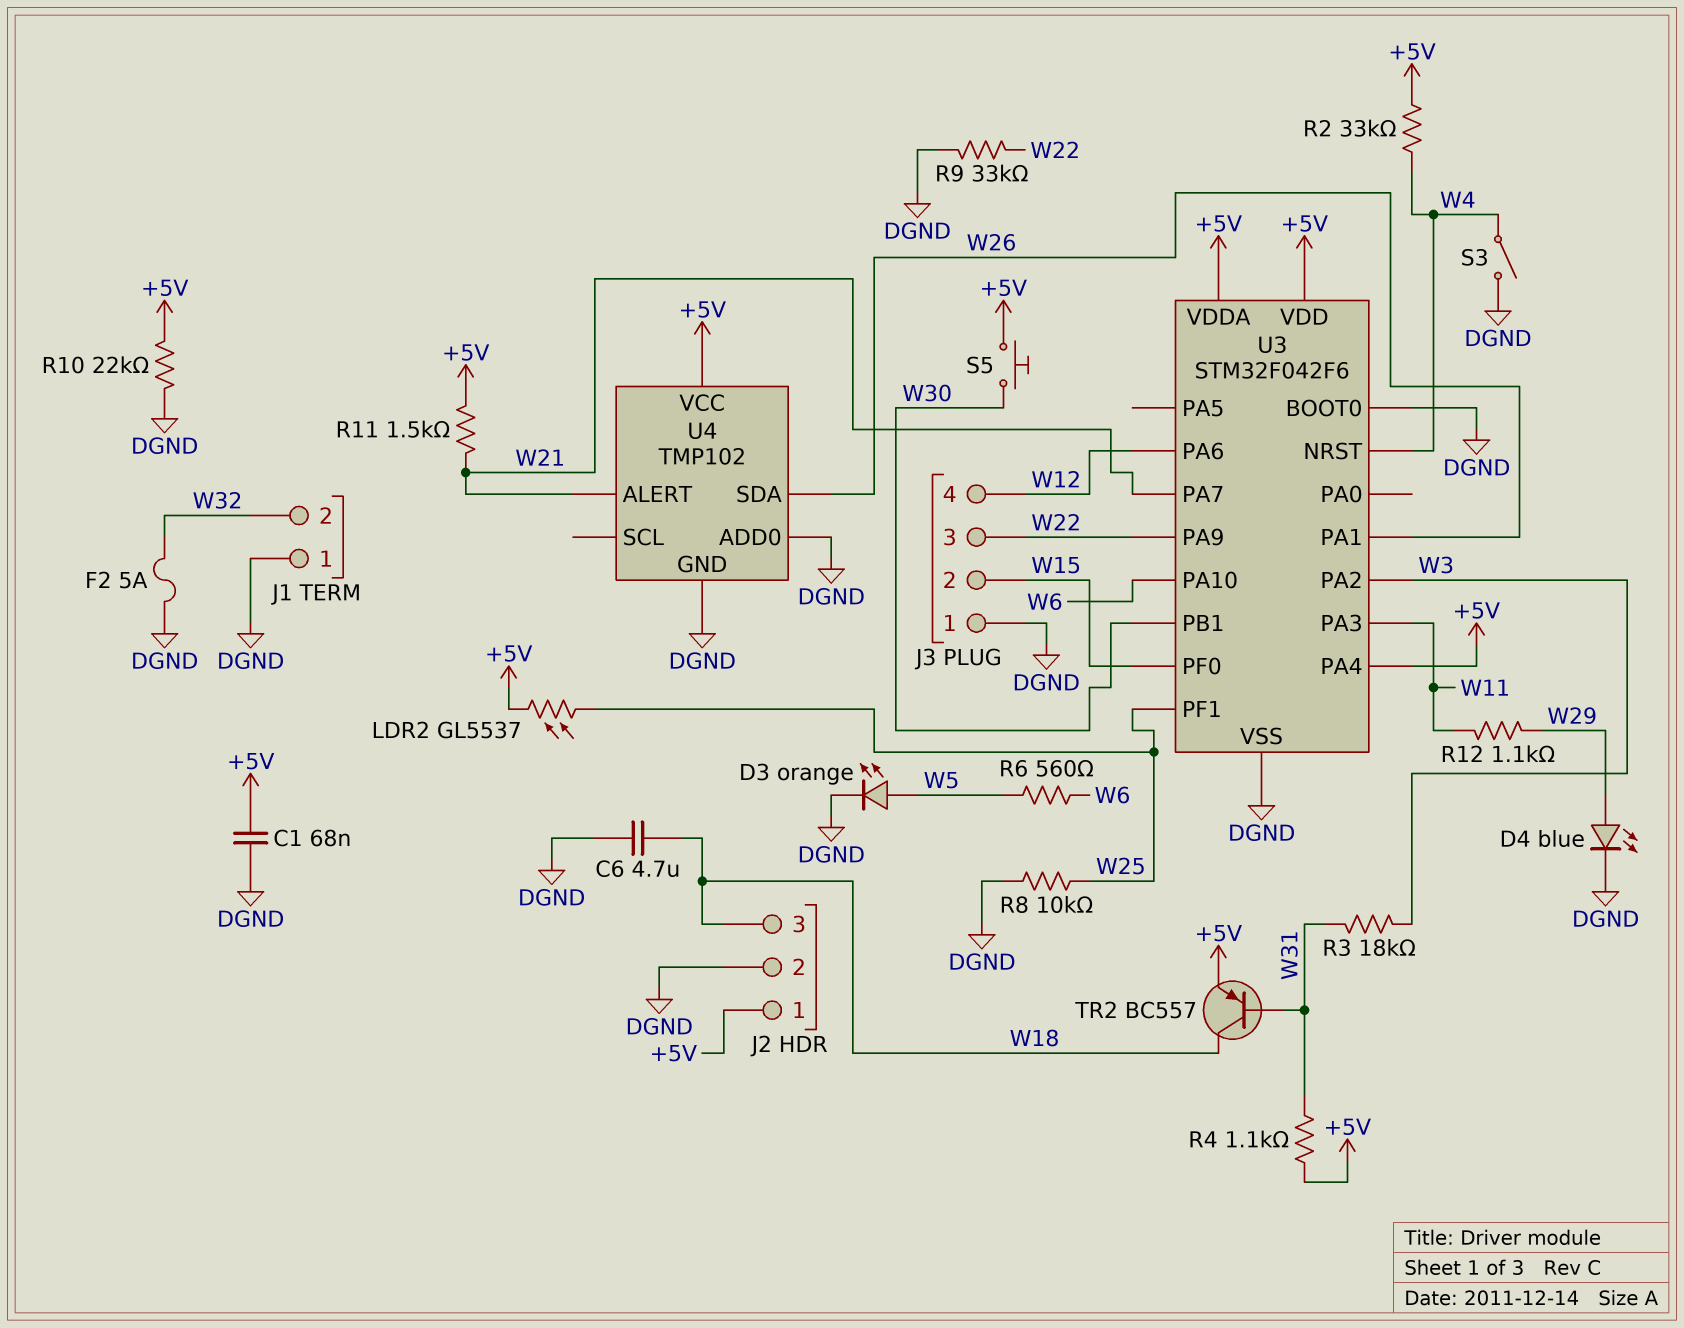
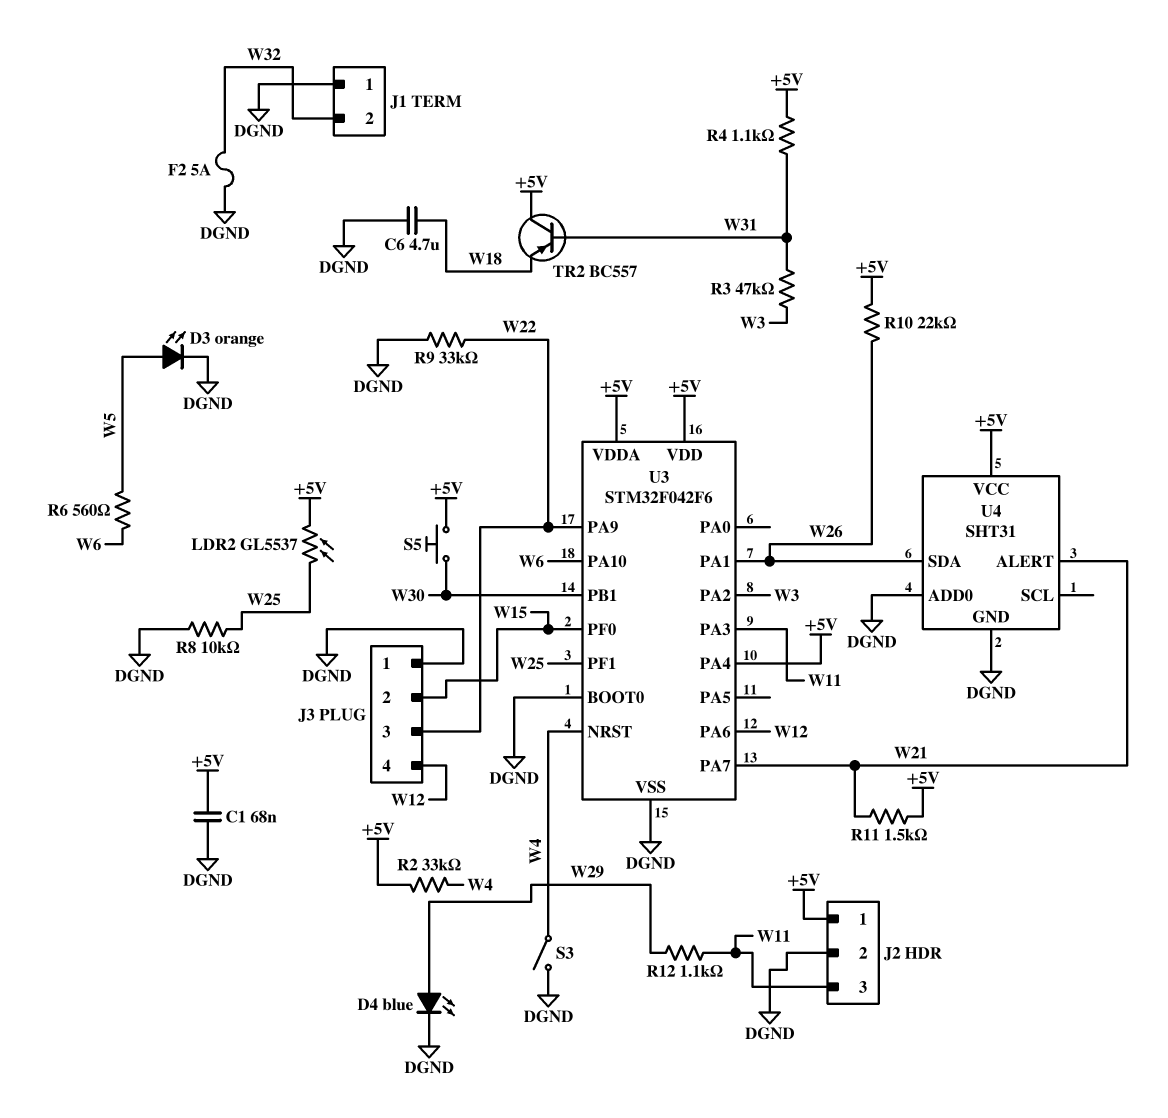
J2 pin 3: W18 -> W11
R3: 18k (W3, W31) -> 47k (W3, W31)
R10: 22k (+5V, DGND) -> 22k (+5V, W26)
TR2: PNP BC557 (B W31, C W18, E +5V) -> PNP BC557 (B W31, C +5V, E W18)
U4: TMP102 -> SHT31

